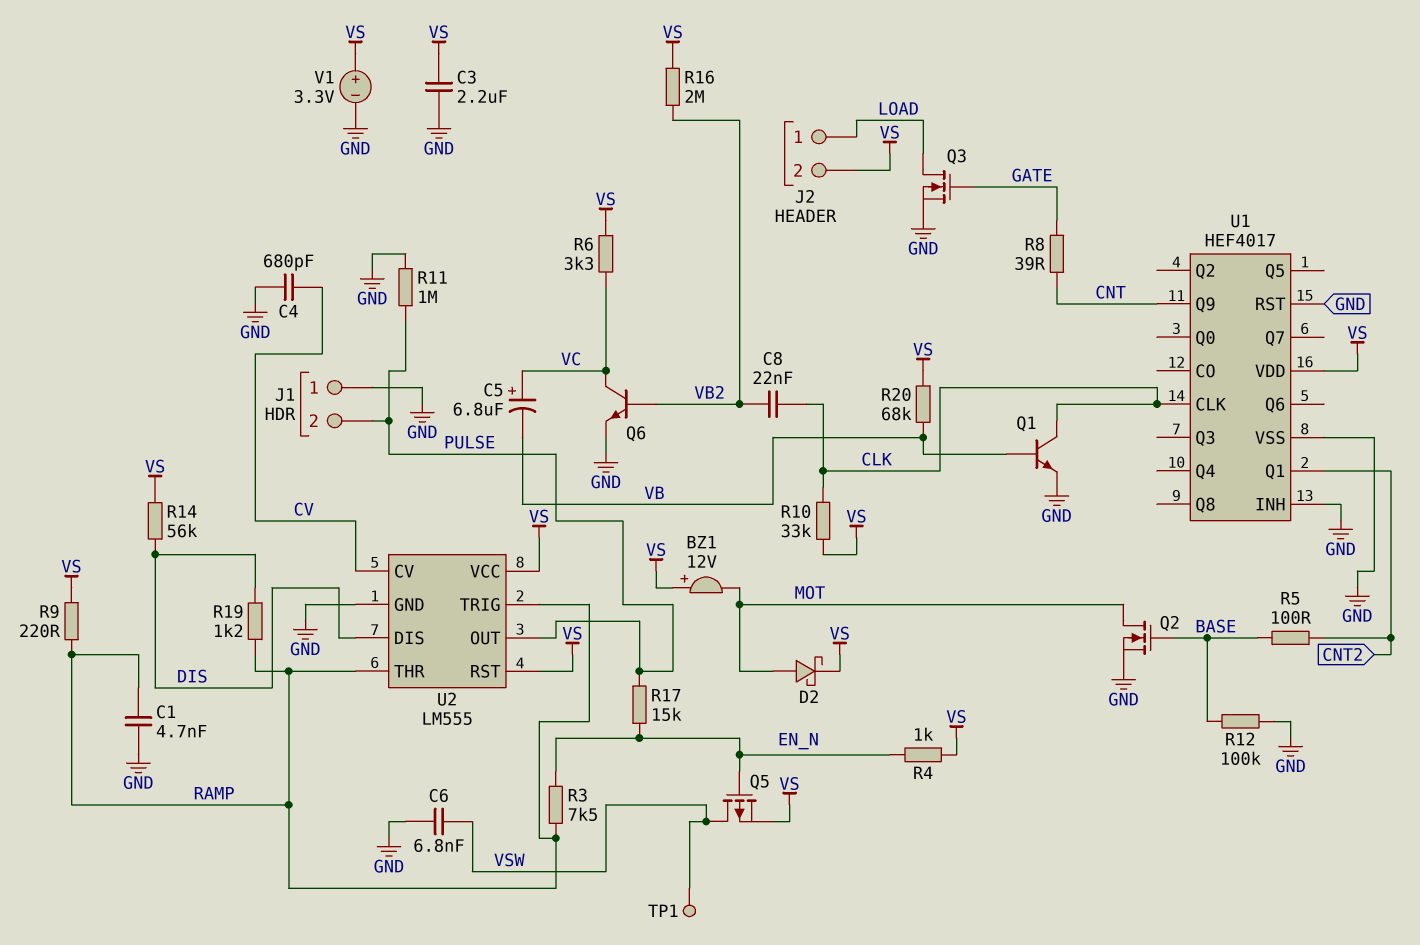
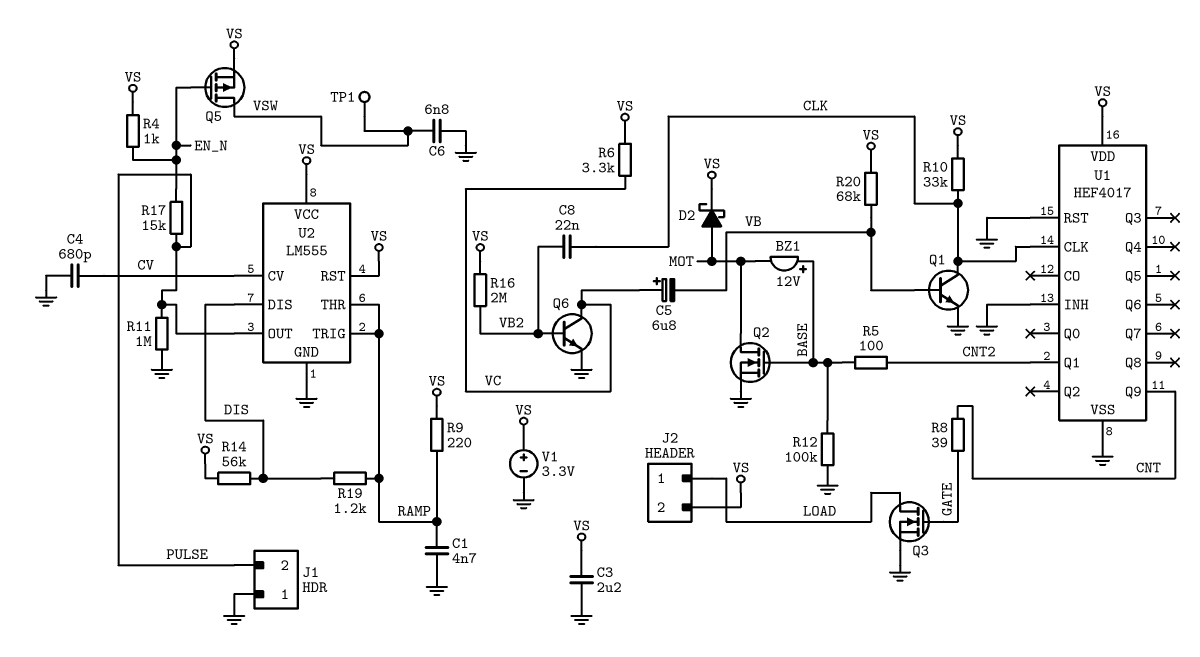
BZ1: buzzer 12V (plus VS, minus MOT) -> buzzer 12V (plus BASE, minus MOT)
R3: 7.5k (EN_N, RAMP) -> none

